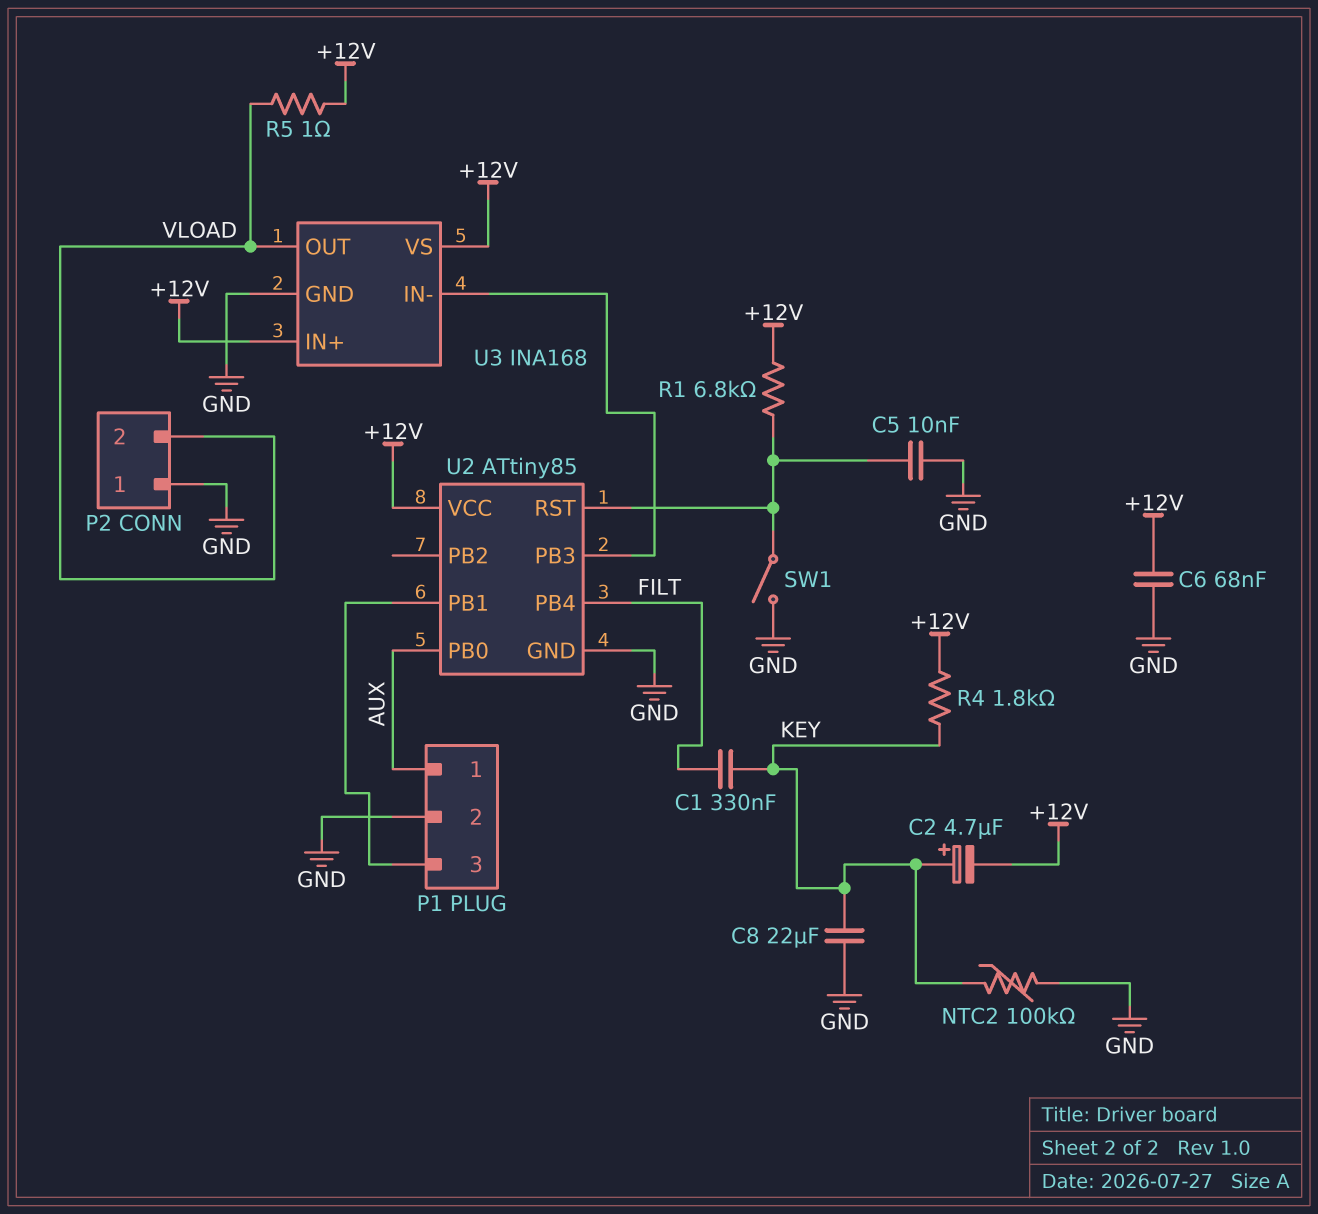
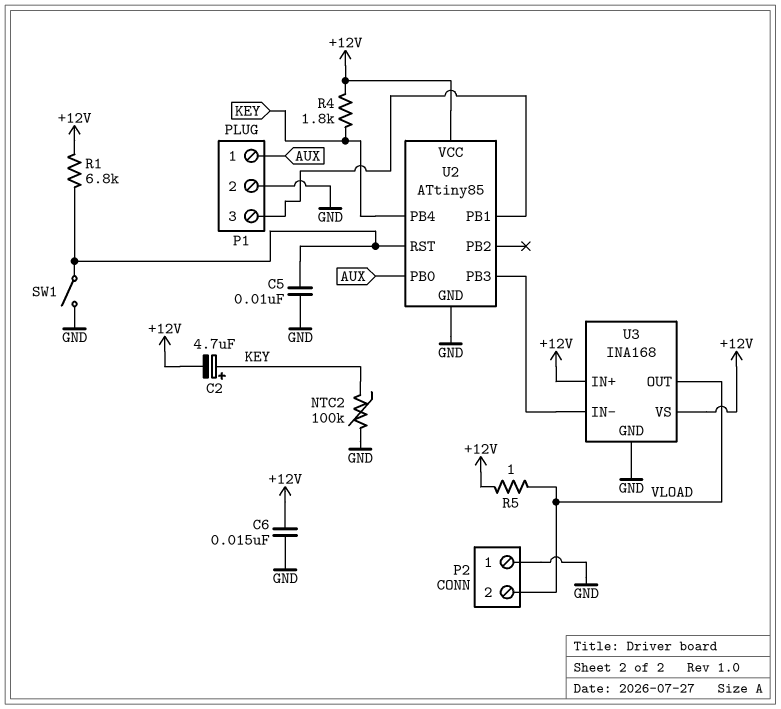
C1: 330nF (FILT, KEY) -> none
C6: 68nF (+12V, GND) -> 15nF (+12V, GND)
C8: 22uF (GND, KEY) -> none
U2 pin PB4: FILT -> KEY

